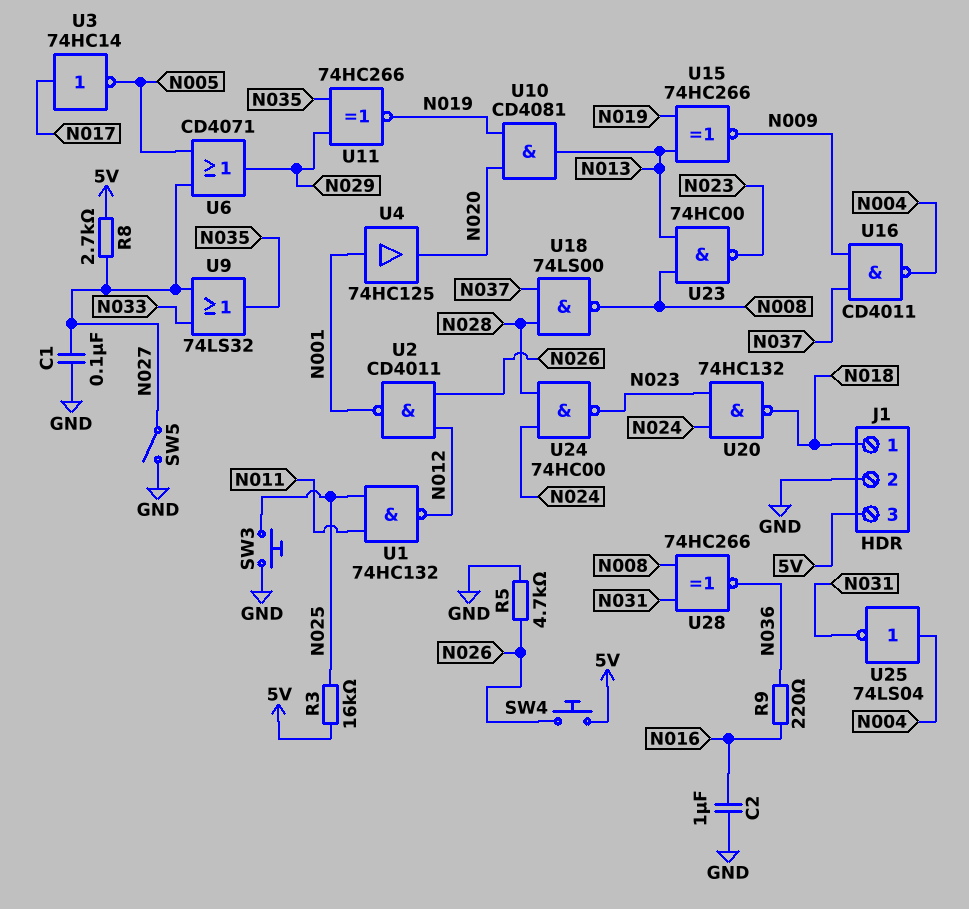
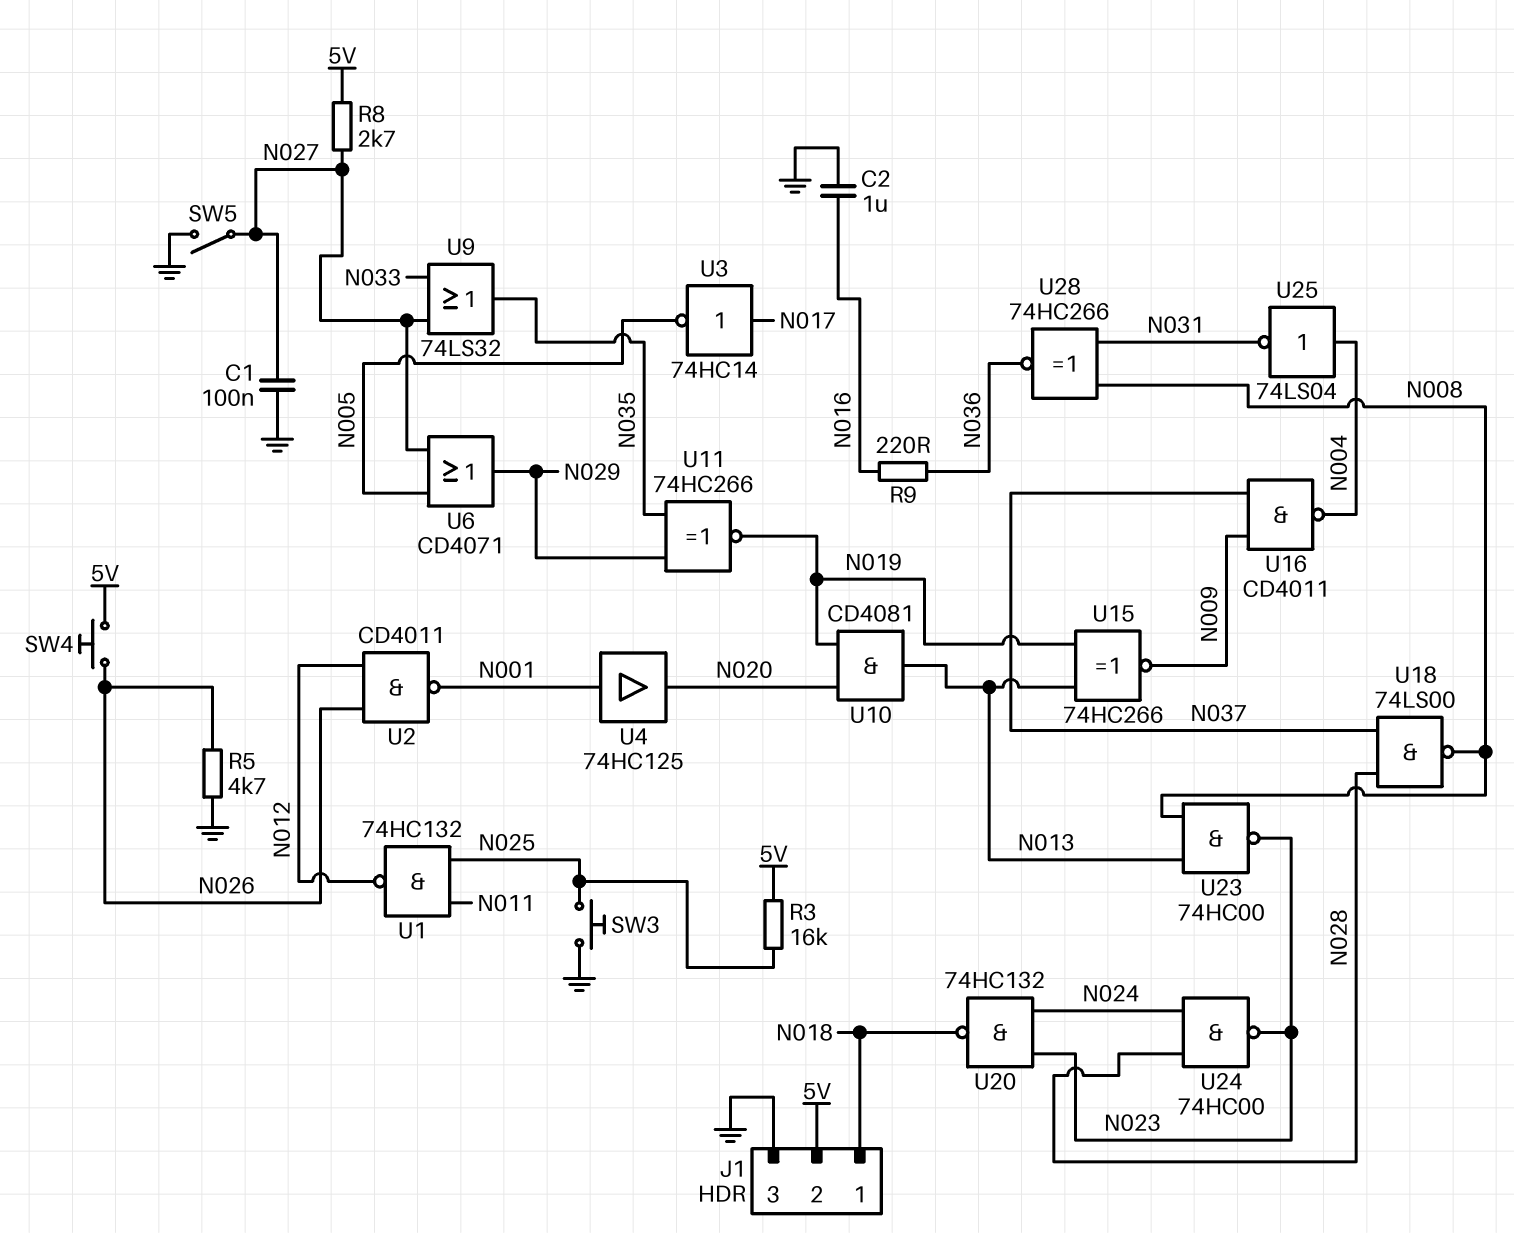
J1 pin 2: GND -> 5V
J1 pin 3: 5V -> GND

